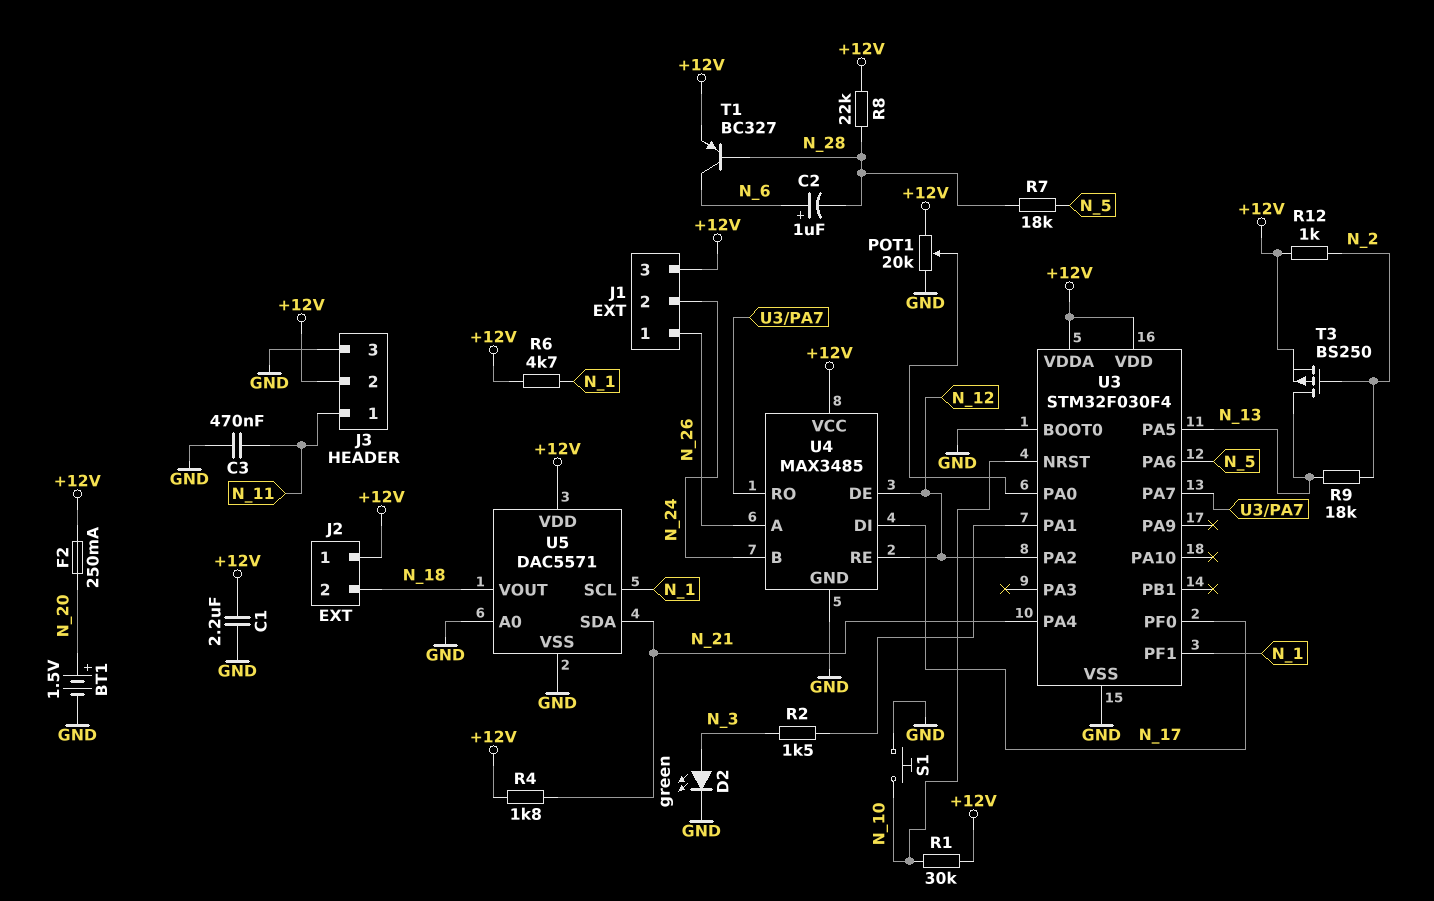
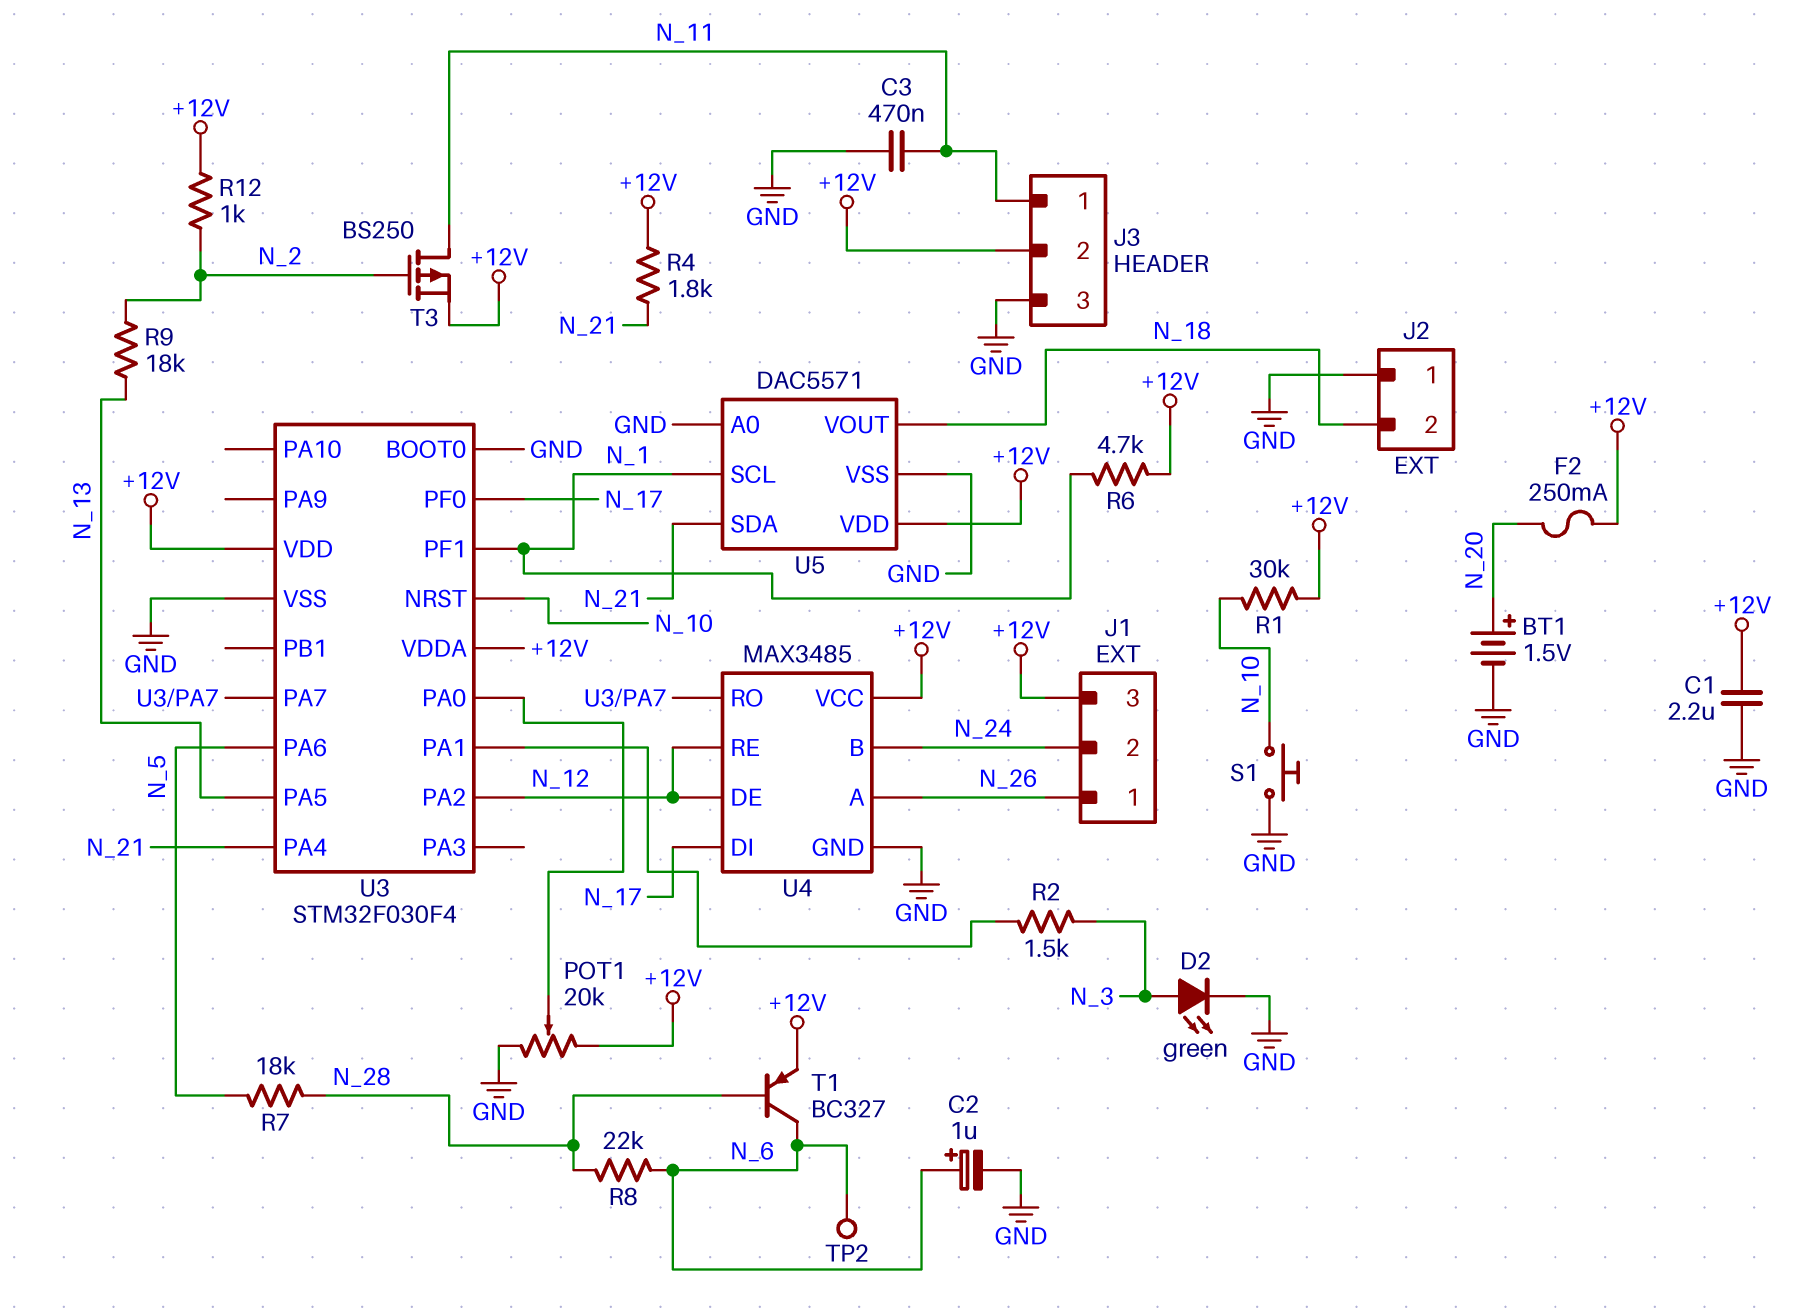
C2: 1uF (plus N_6, minus N_28) -> 1uF (plus N_6, minus GND)
J2 pin 1: +12V -> GND
R8: 22k (+12V, N_28) -> 22k (N_6, N_28)
T3: PMOS BS250 (G N_2, D N_13, S +12V) -> PMOS BS250 (G N_2, D N_11, S +12V)
TP2: none -> test point (N_6)

